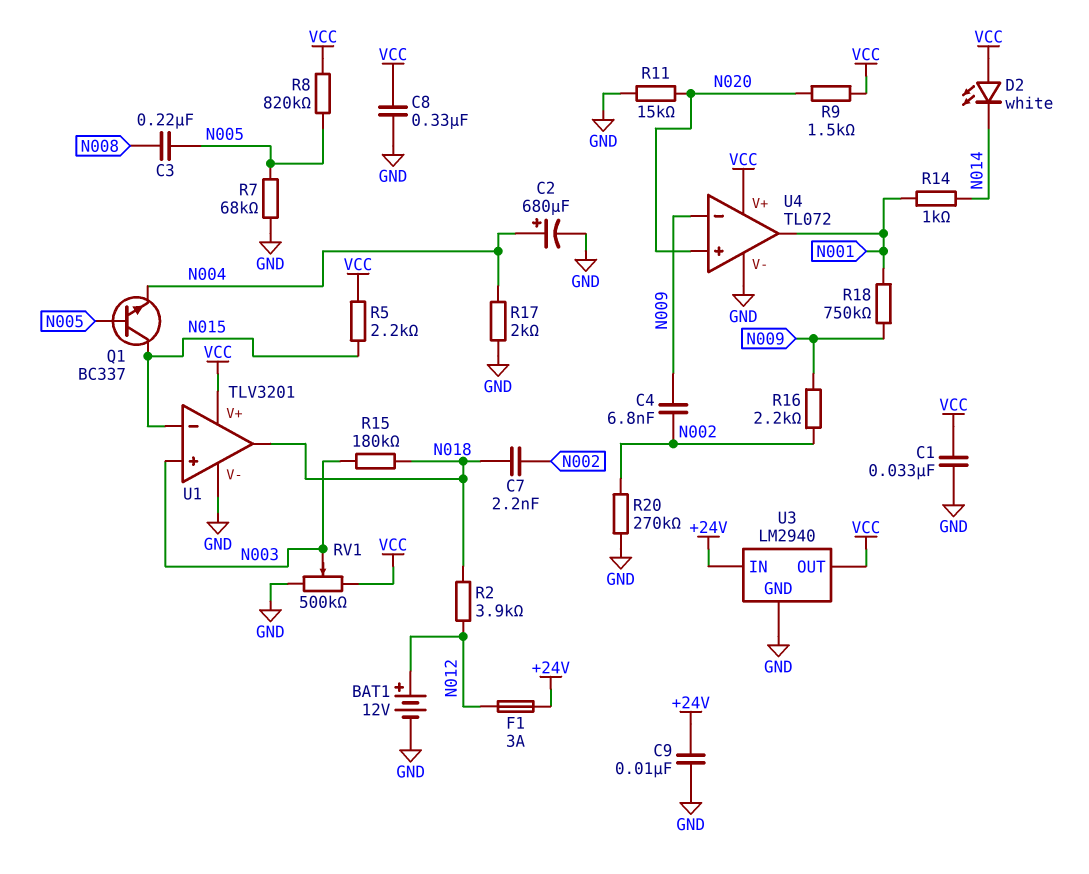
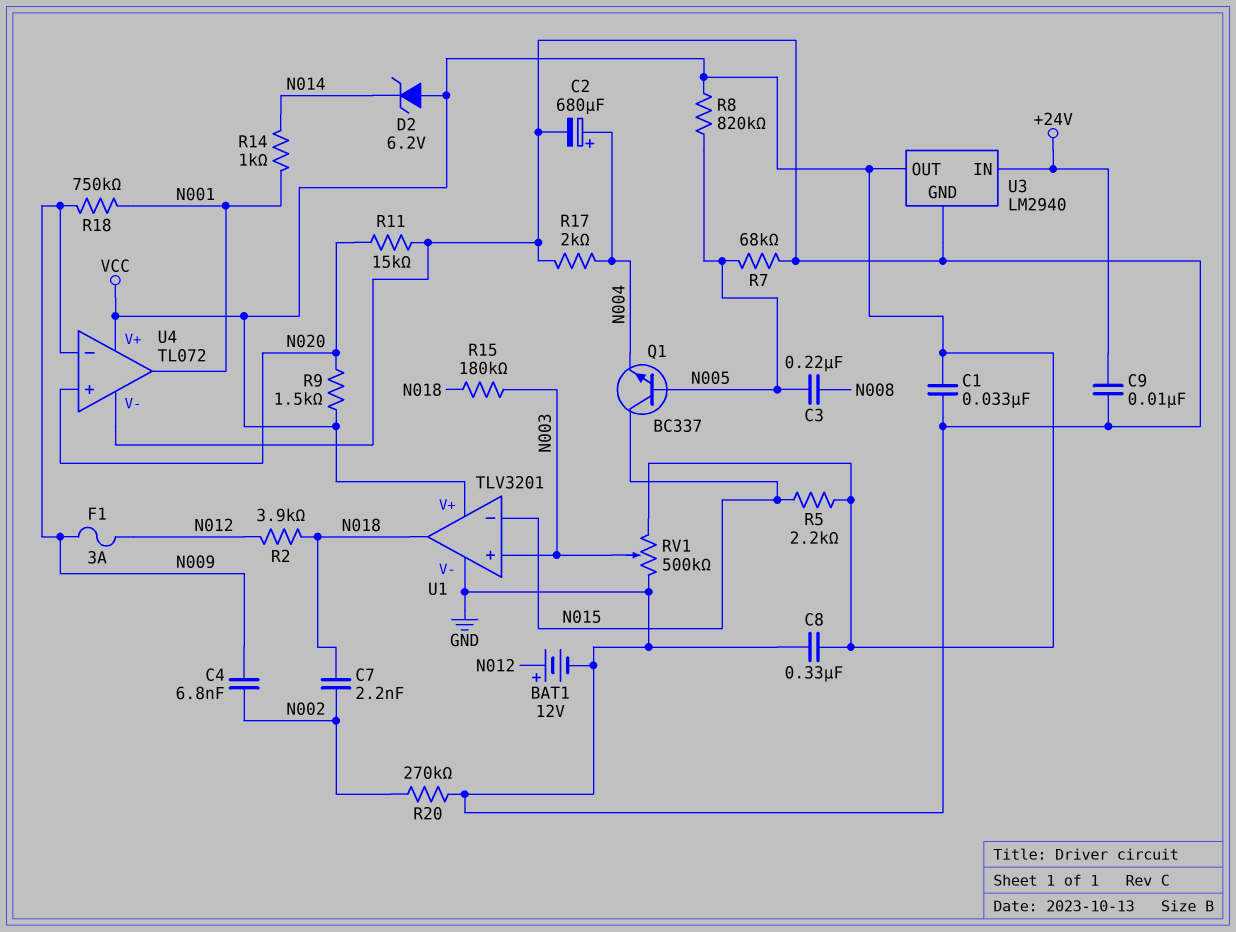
D2: LED white (A VCC, K N014) -> zener 6.2V (A VCC, K N014)
F1: 3A (+24V, N012) -> 3A (N009, N012)
R16: 2.2k (N002, N009) -> none

